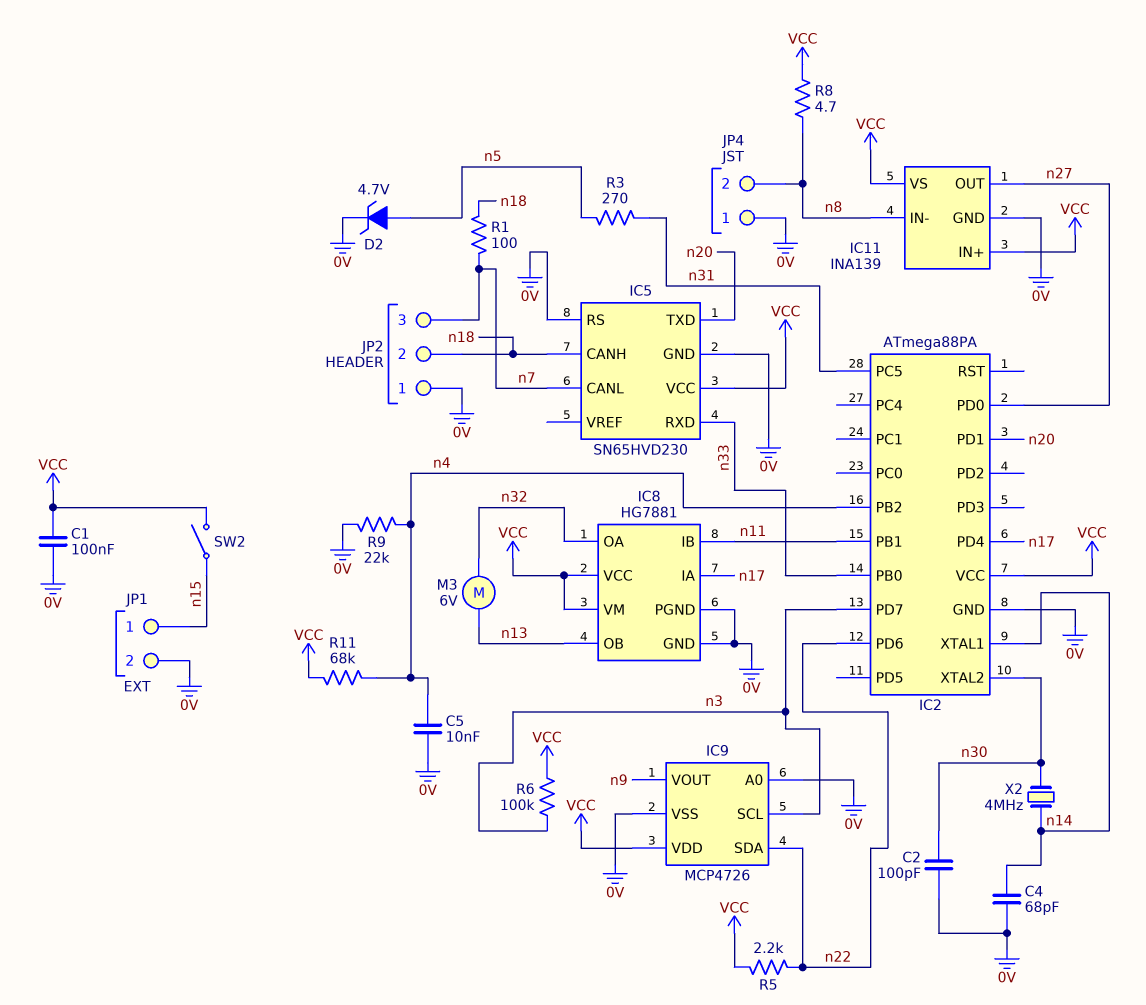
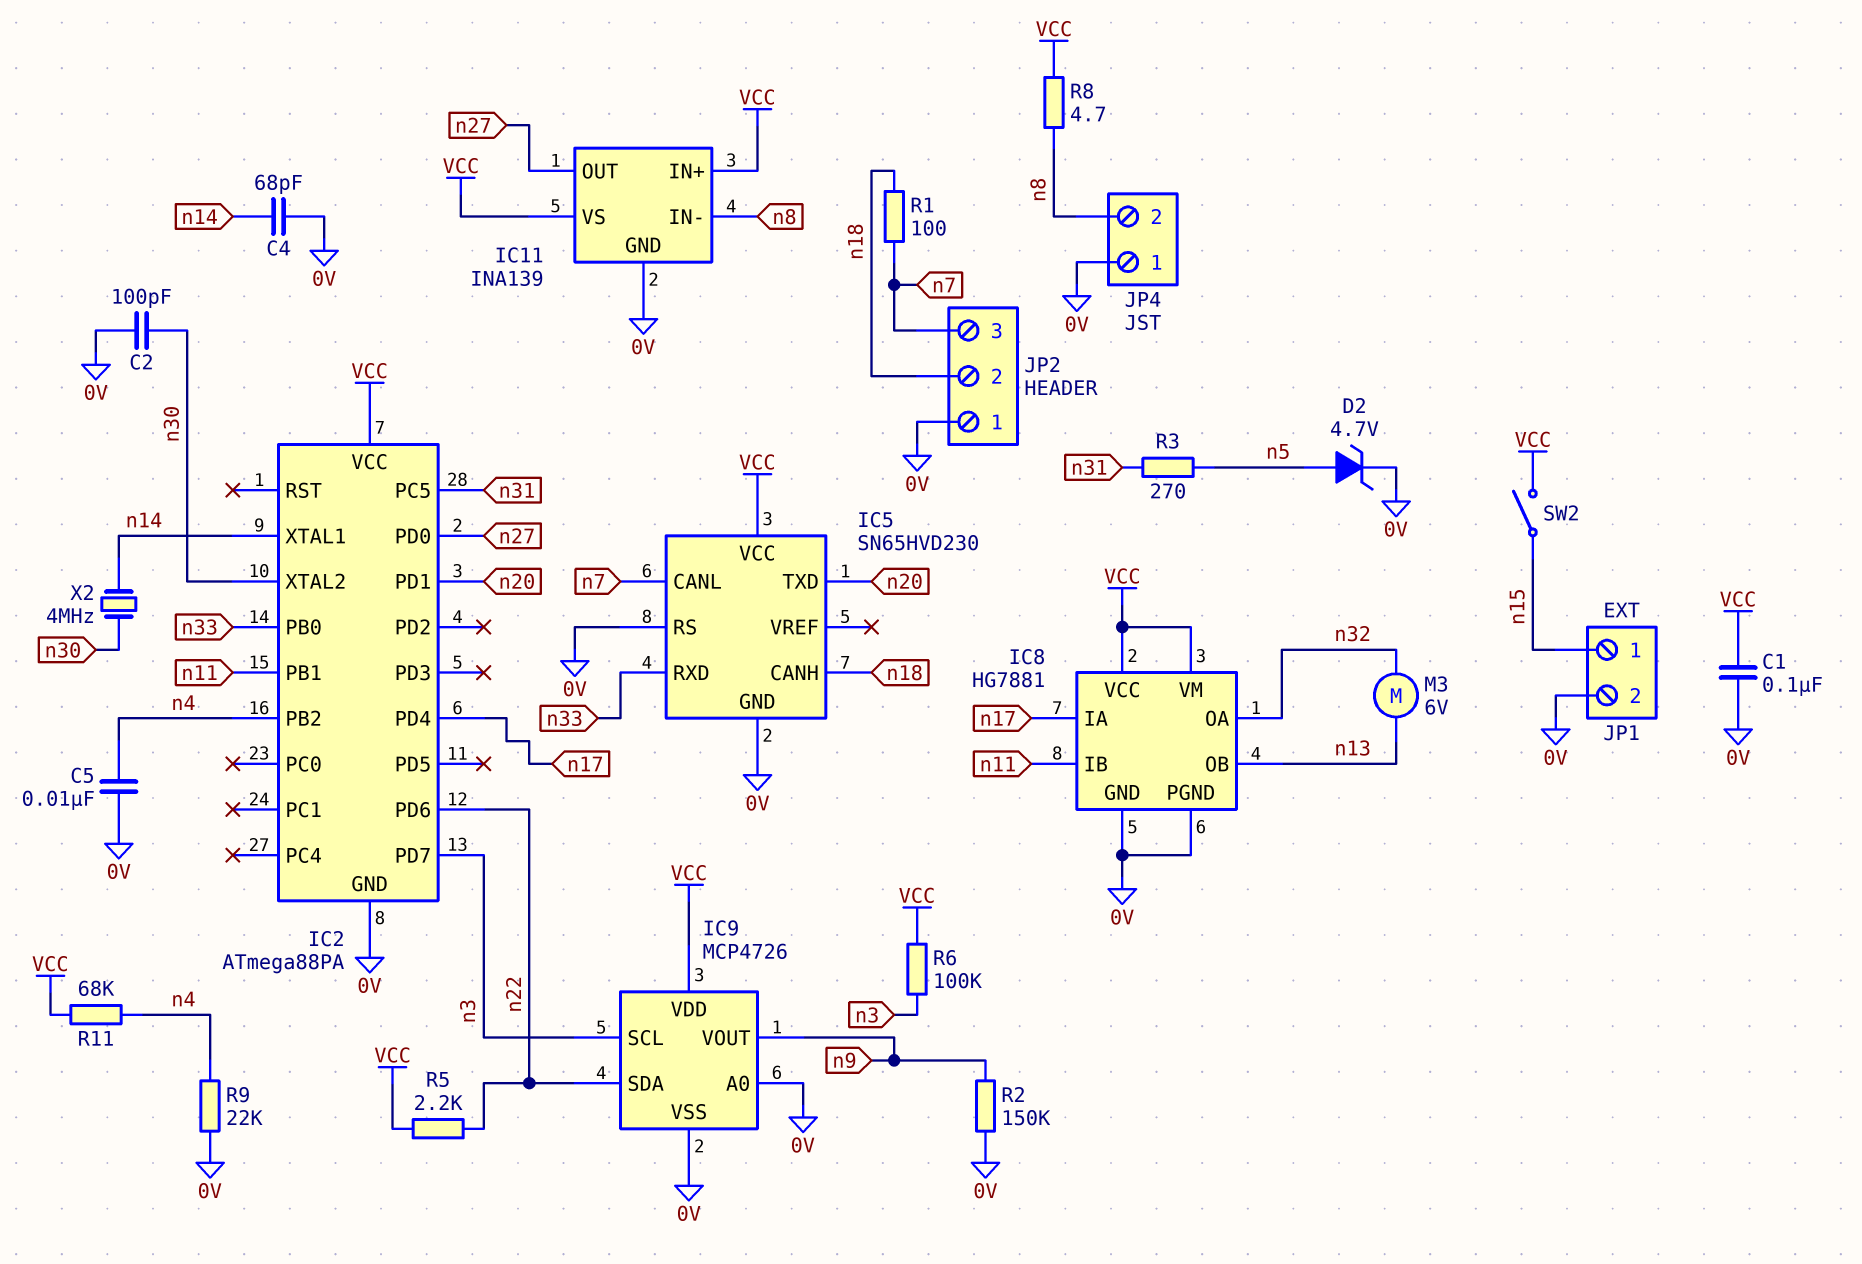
R2: none -> 150k (0V, n9)

